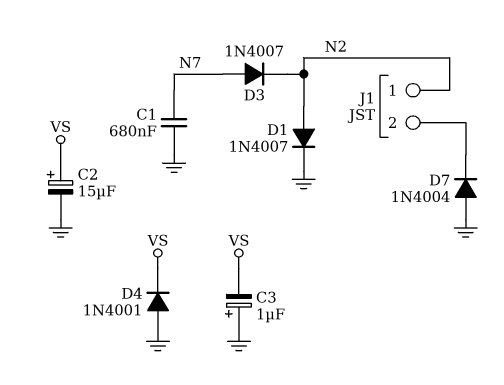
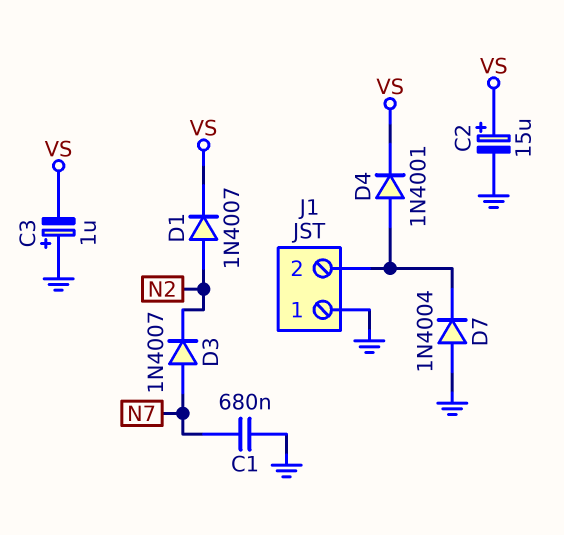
D1: diode 1N4007 (A N2, K GND) -> diode 1N4007 (A N2, K VS)
D4: diode 1N4001 (A GND, K VS) -> diode 1N4001 (A J1/2, K VS)
J1 pin 1: N2 -> GND

